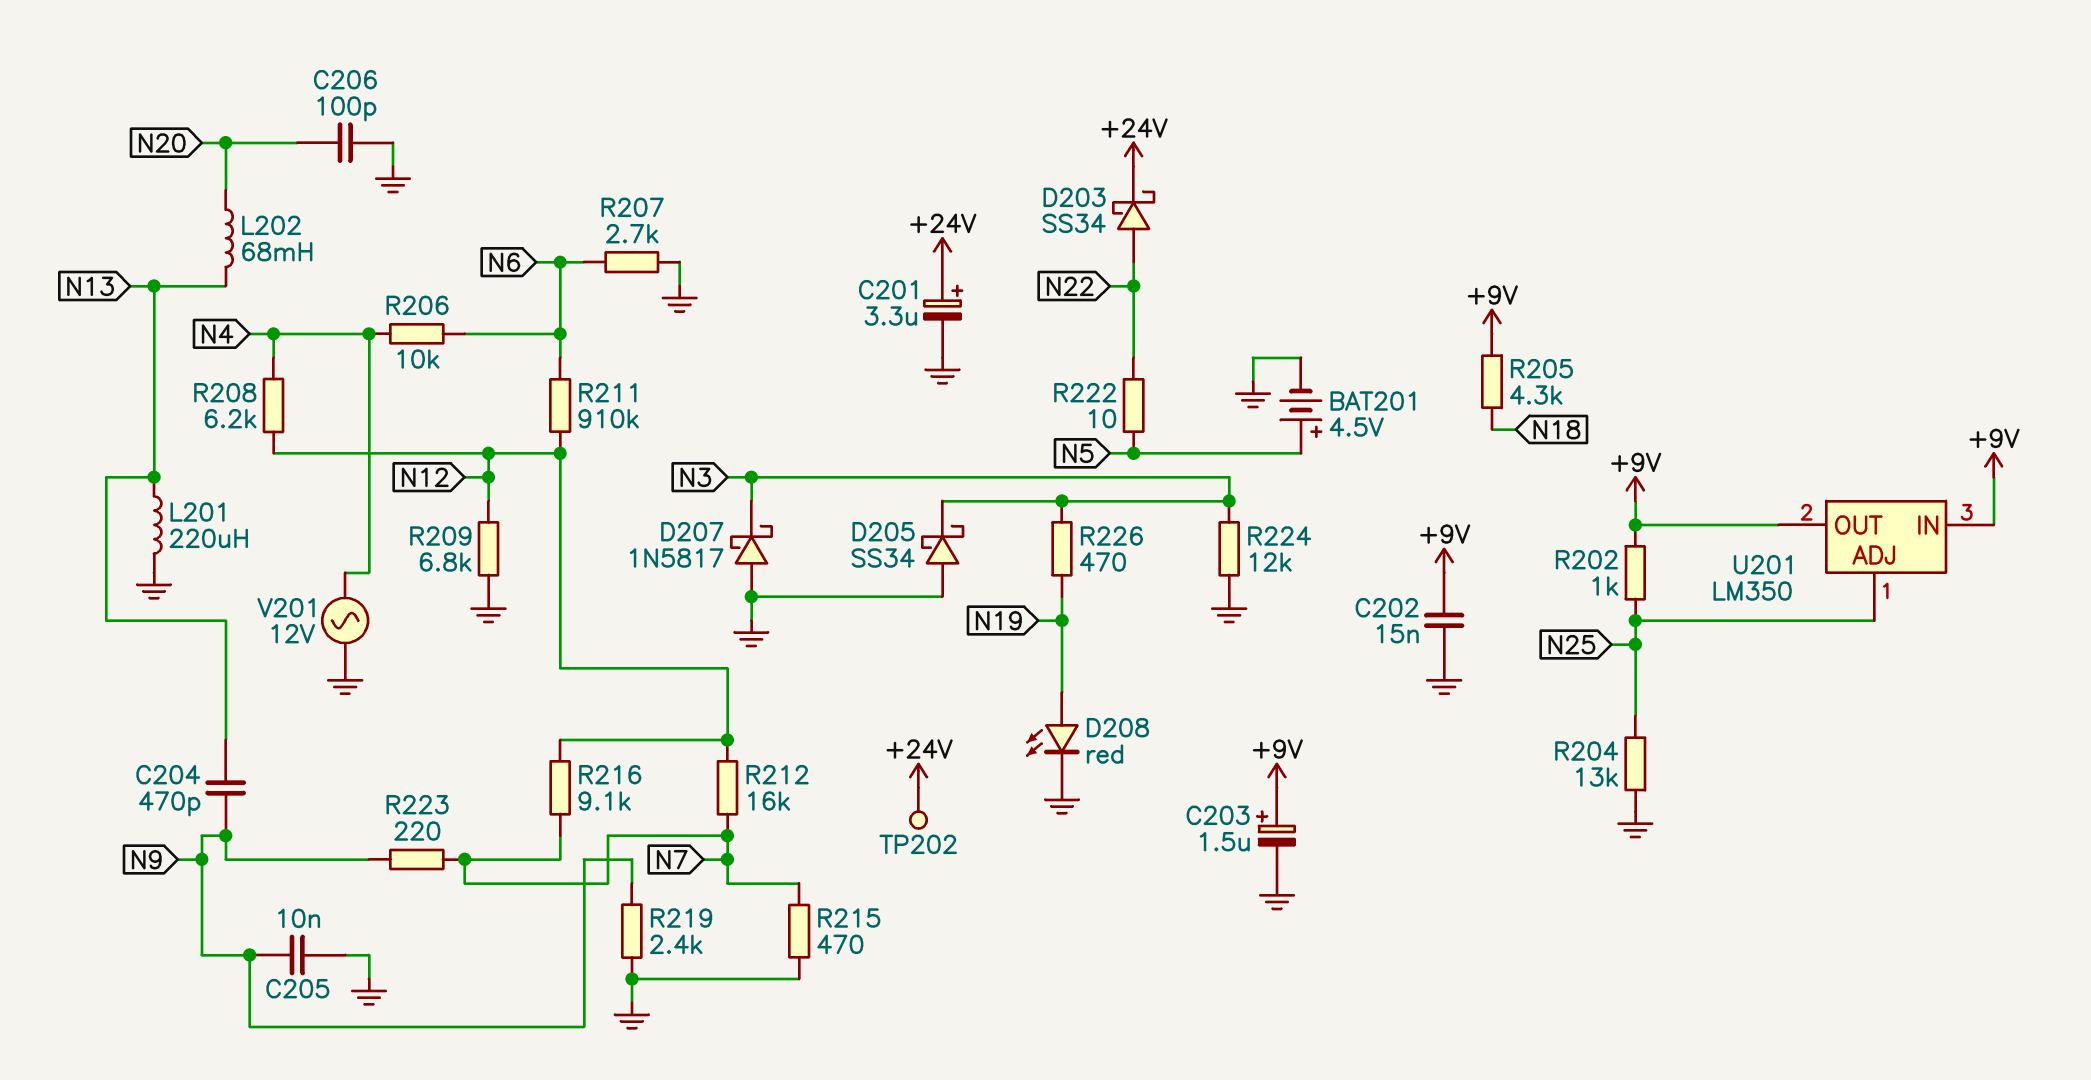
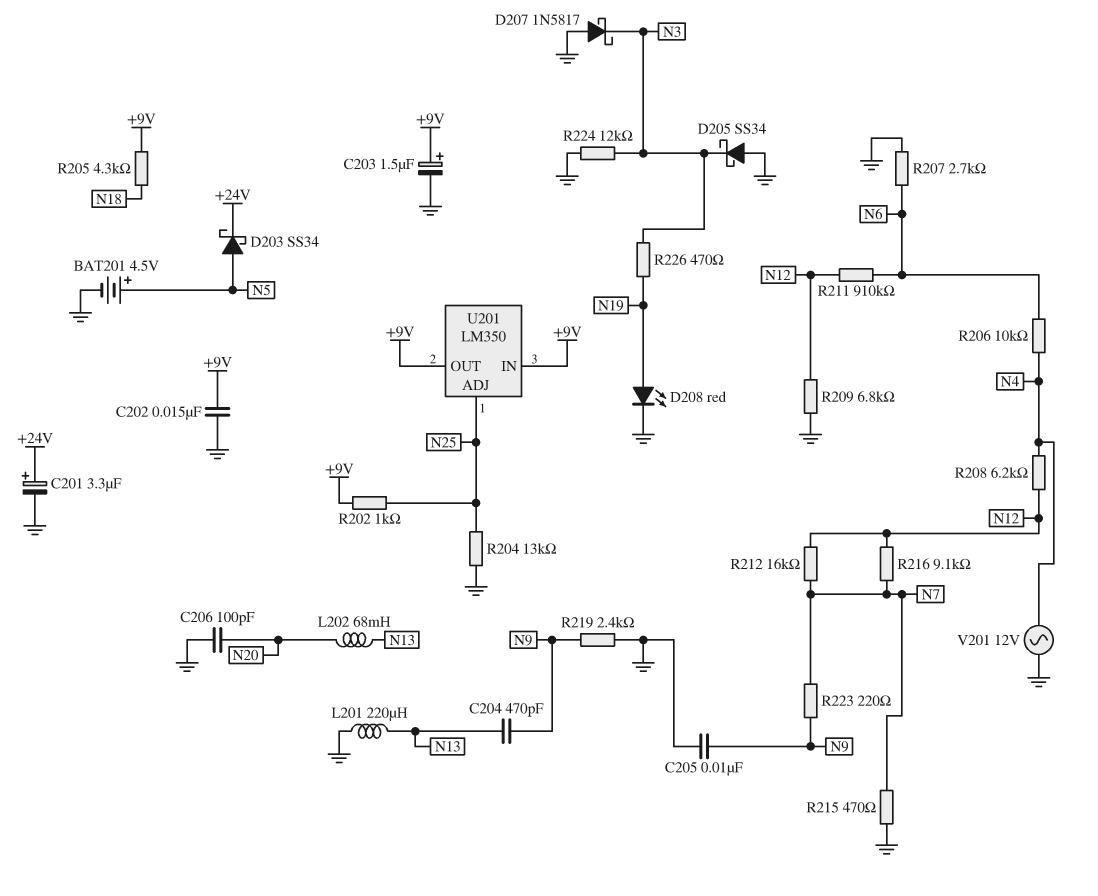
D203: schottky SS34 (A N22, K +24V) -> schottky SS34 (A N5, K +24V)
R222: 10 (N5, N22) -> none
TP202: test point (+24V) -> none

